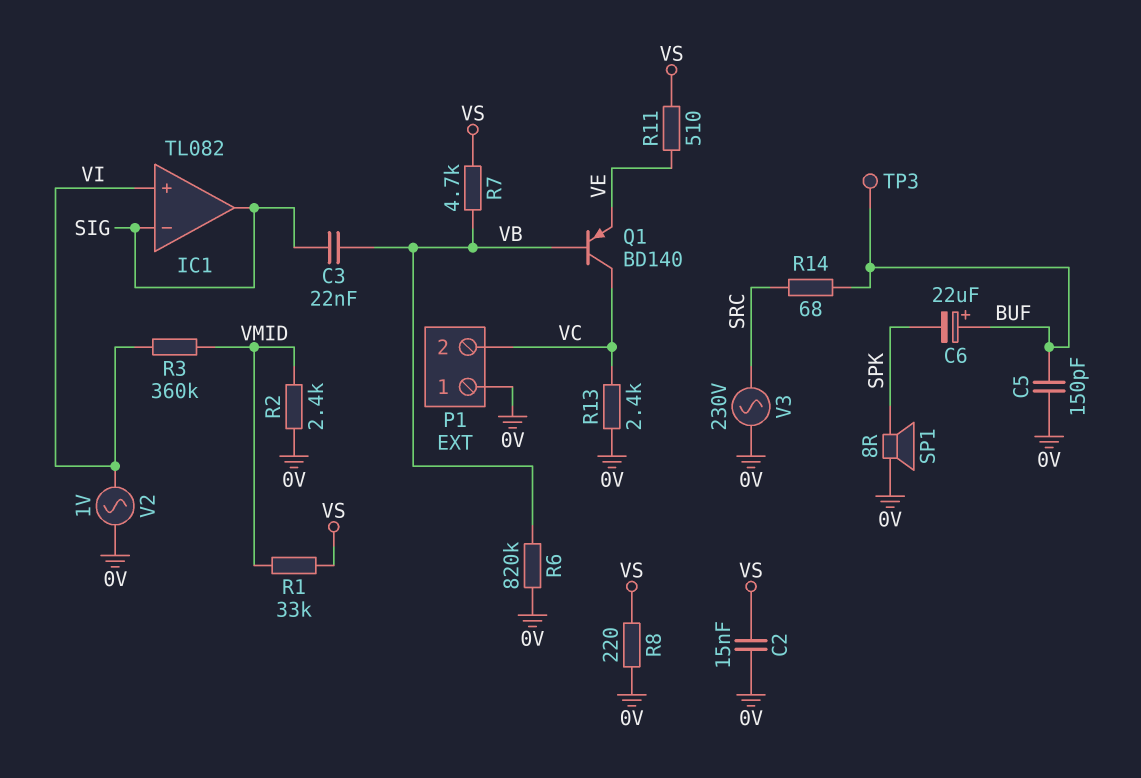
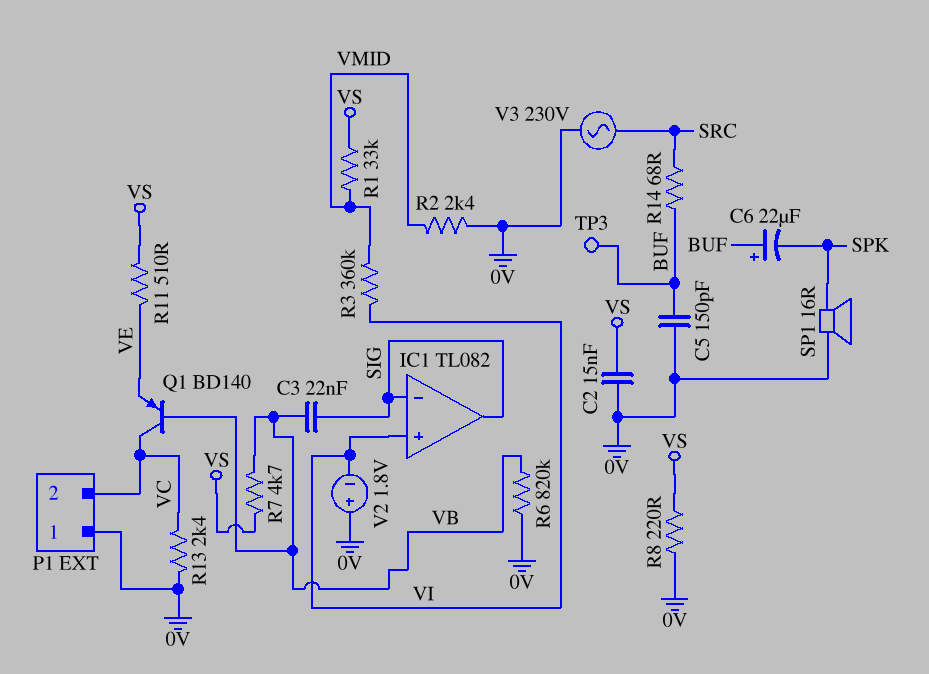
SP1: speaker 8R (0V, SPK) -> speaker 16R (0V, SPK)
V2: AC 1V (0V, VI) -> 1.8V (plus 0V, minus VI)

